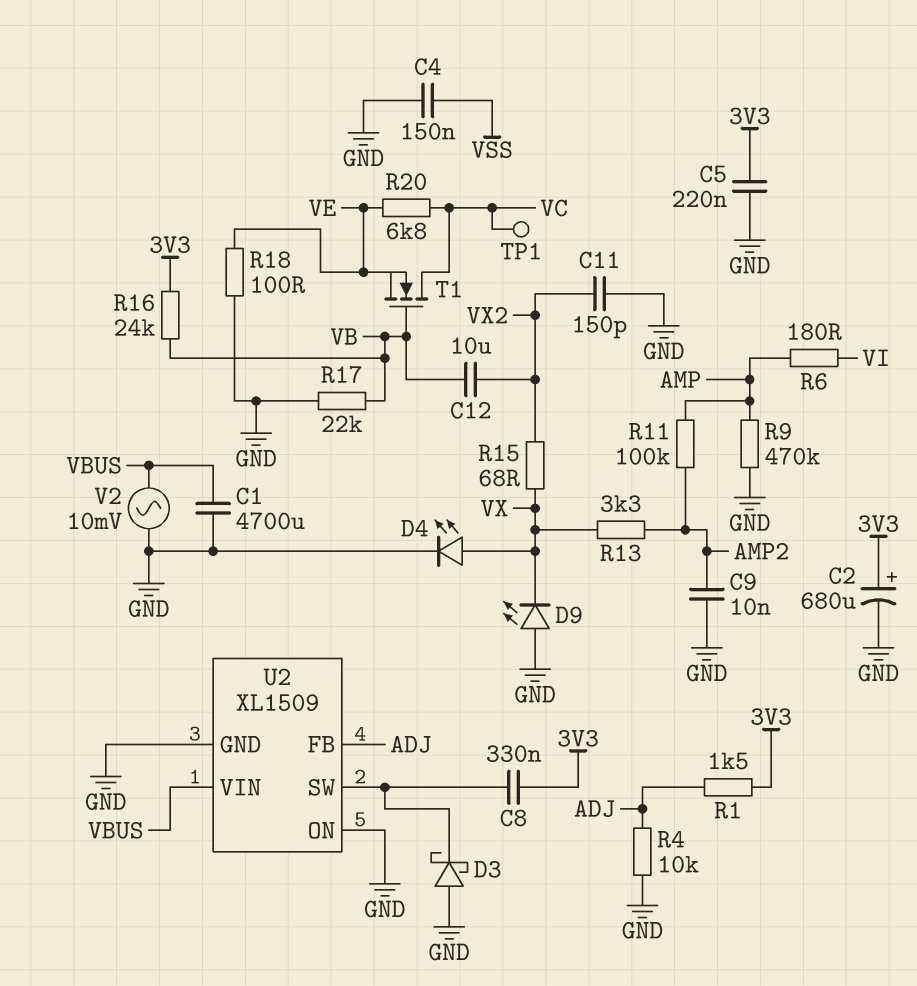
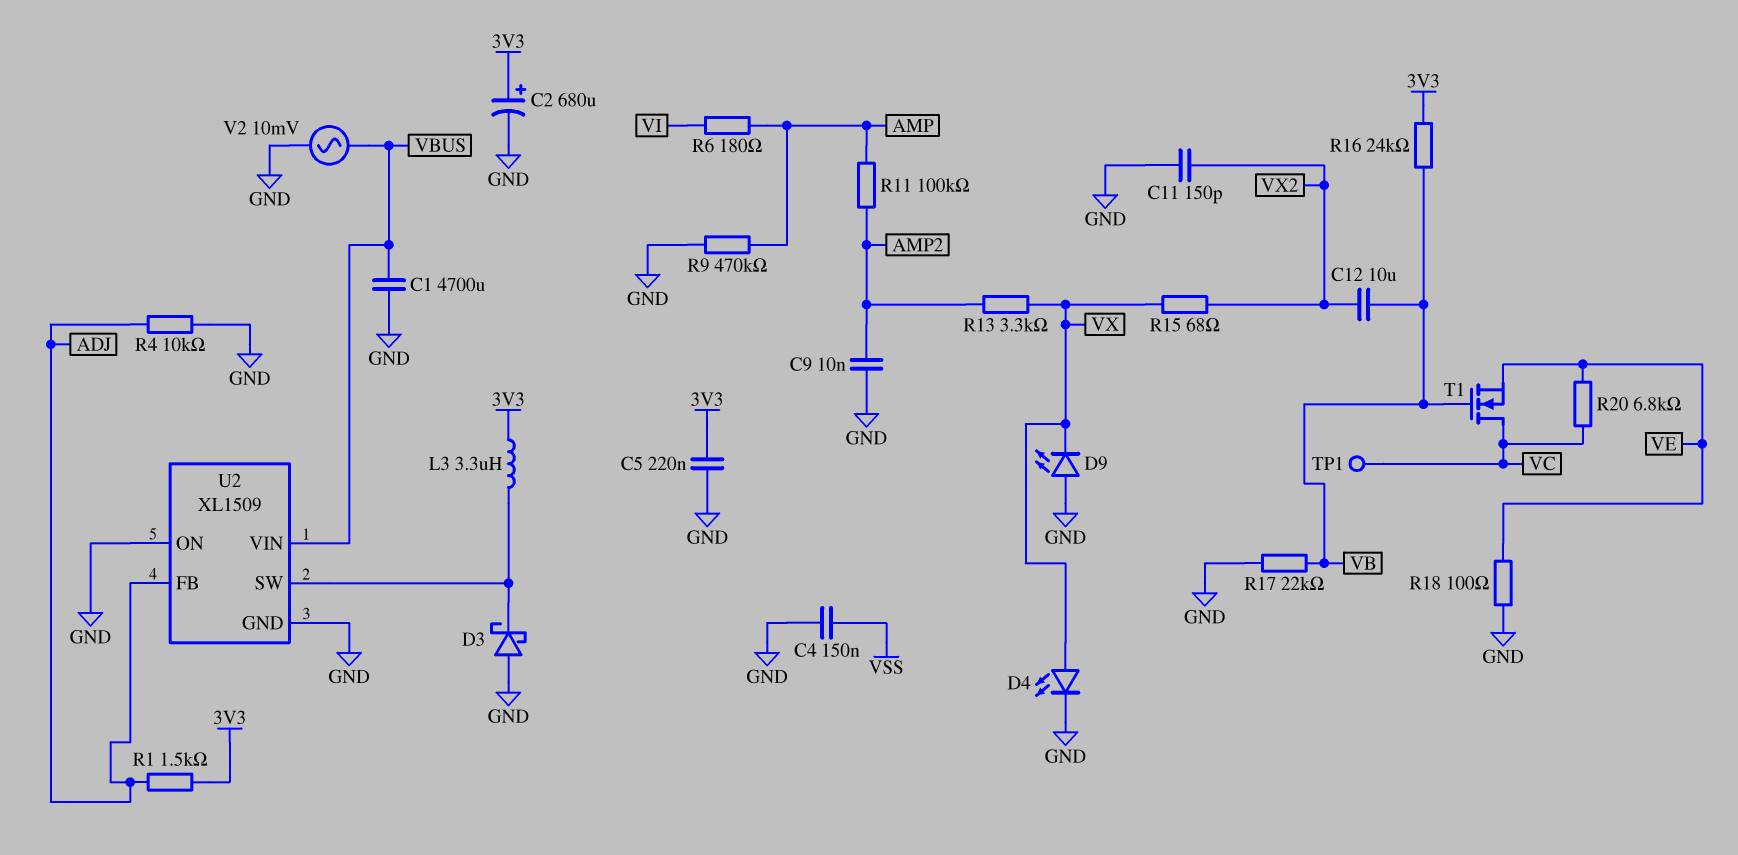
C8: 330nF (3V3, U2/SW) -> none
L3: none -> 3.3uH (3V3, U2/SW)

